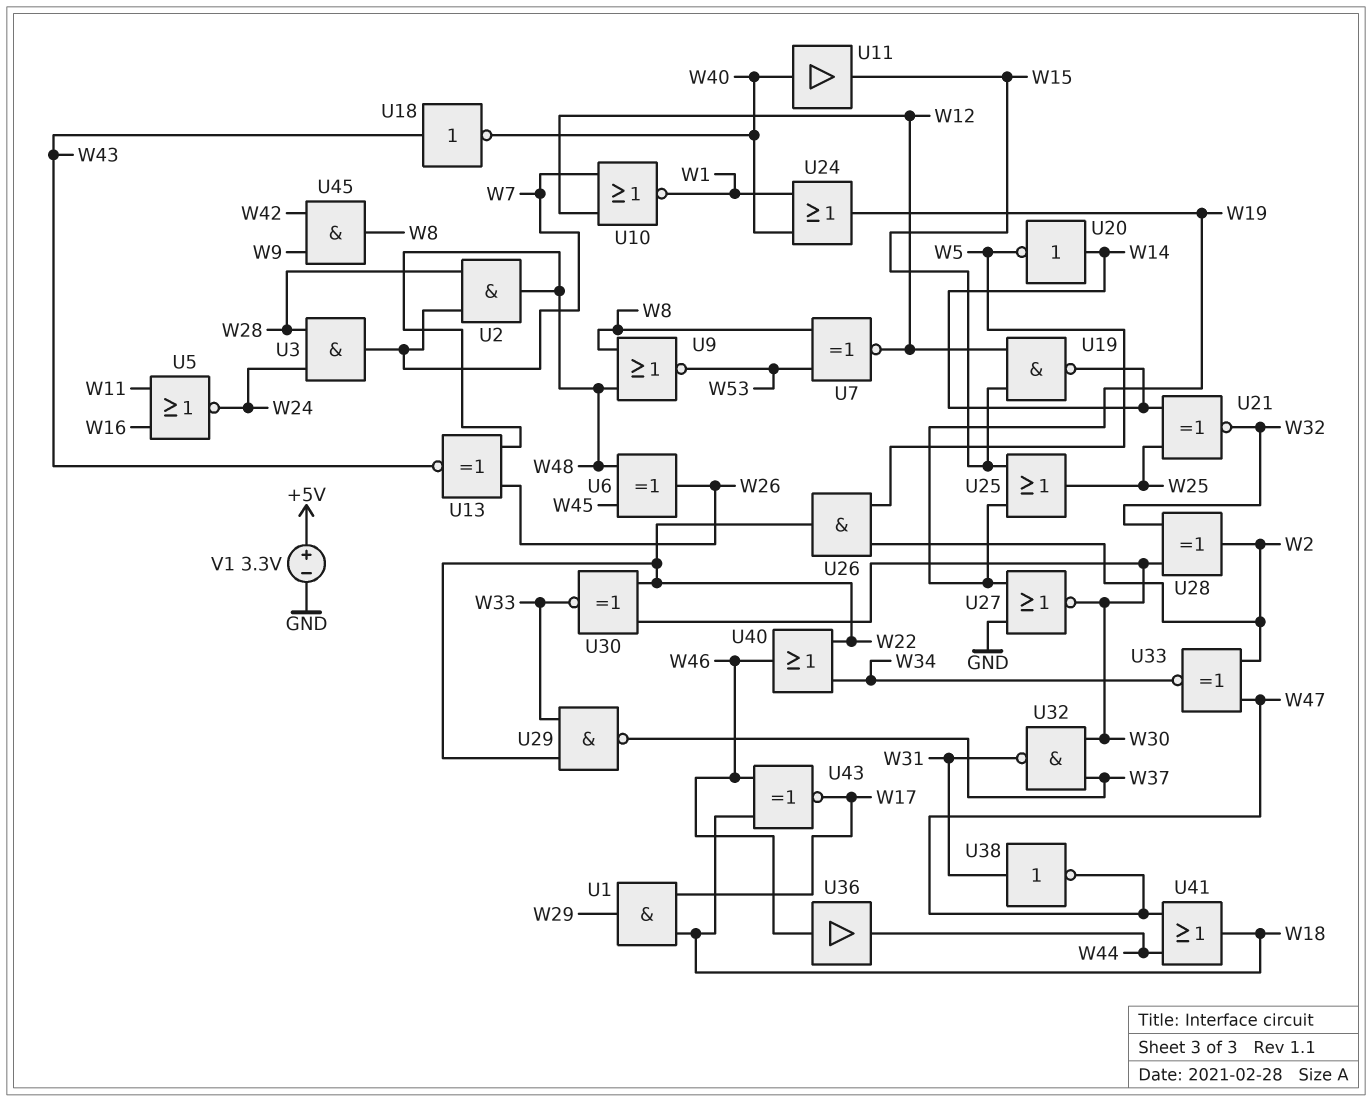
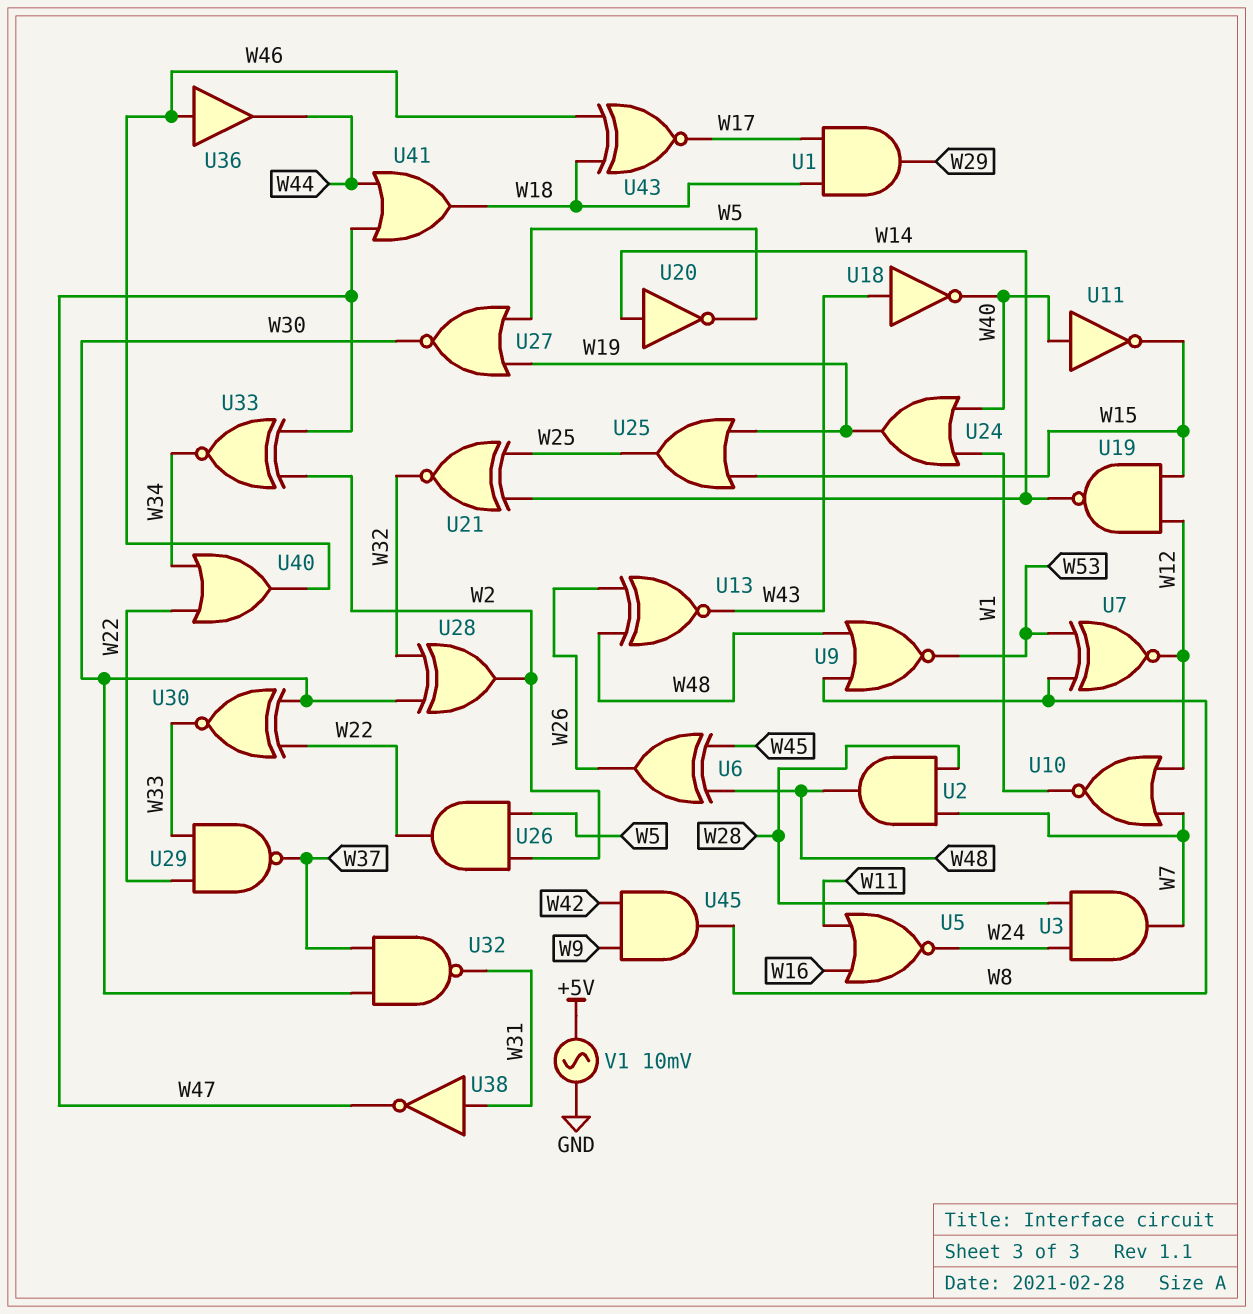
U11: buffer (in W40, out W15) -> NOT (in W40, out W15)
U27: NOR (in GND, in W19, out W30) -> NOR (in W5, in W19, out W30)
V1: 3.3V (plus +5V, minus GND) -> AC 10mV (+5V, GND)

